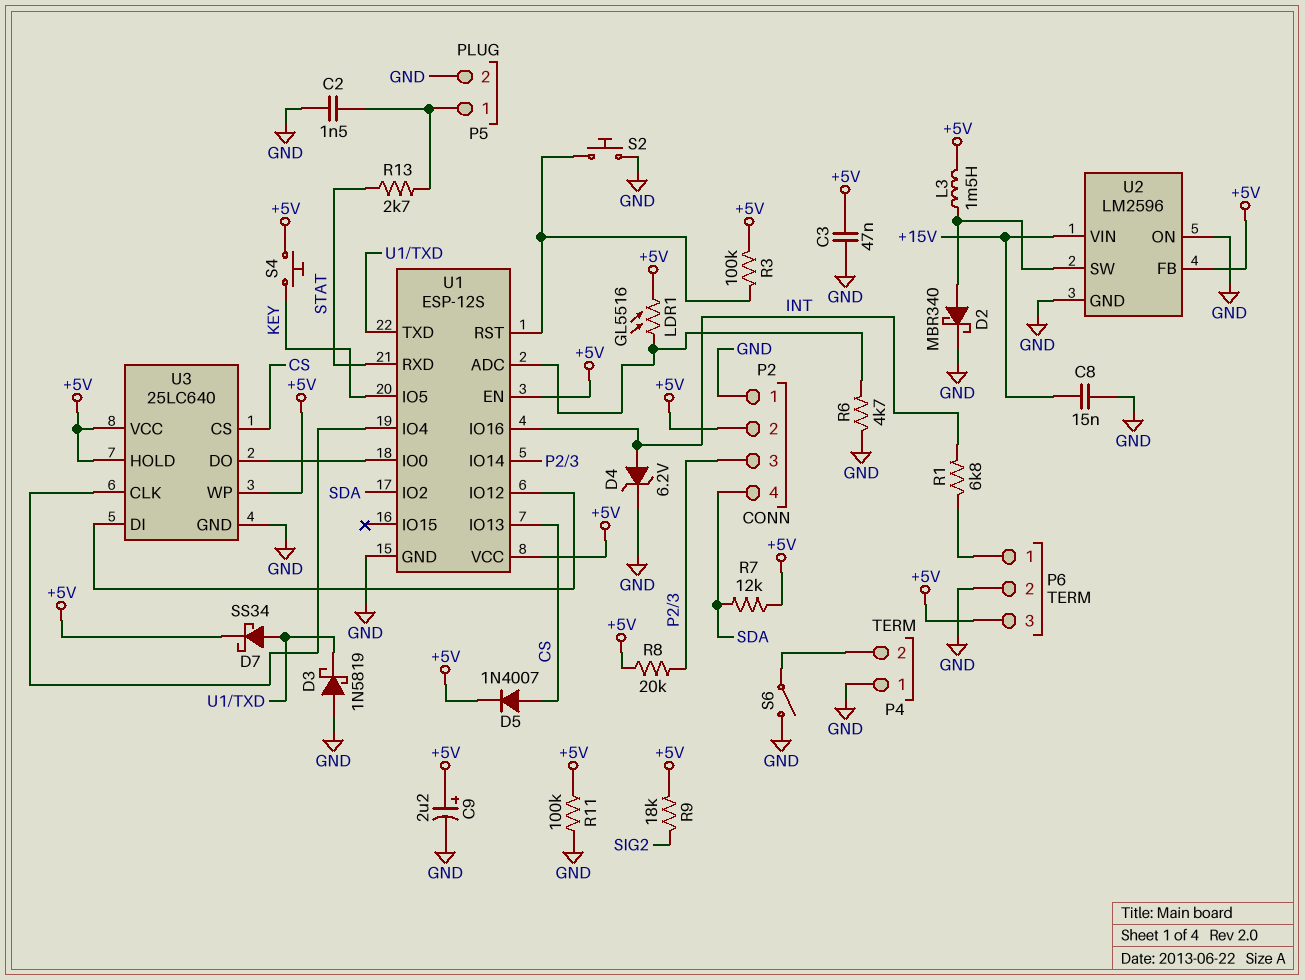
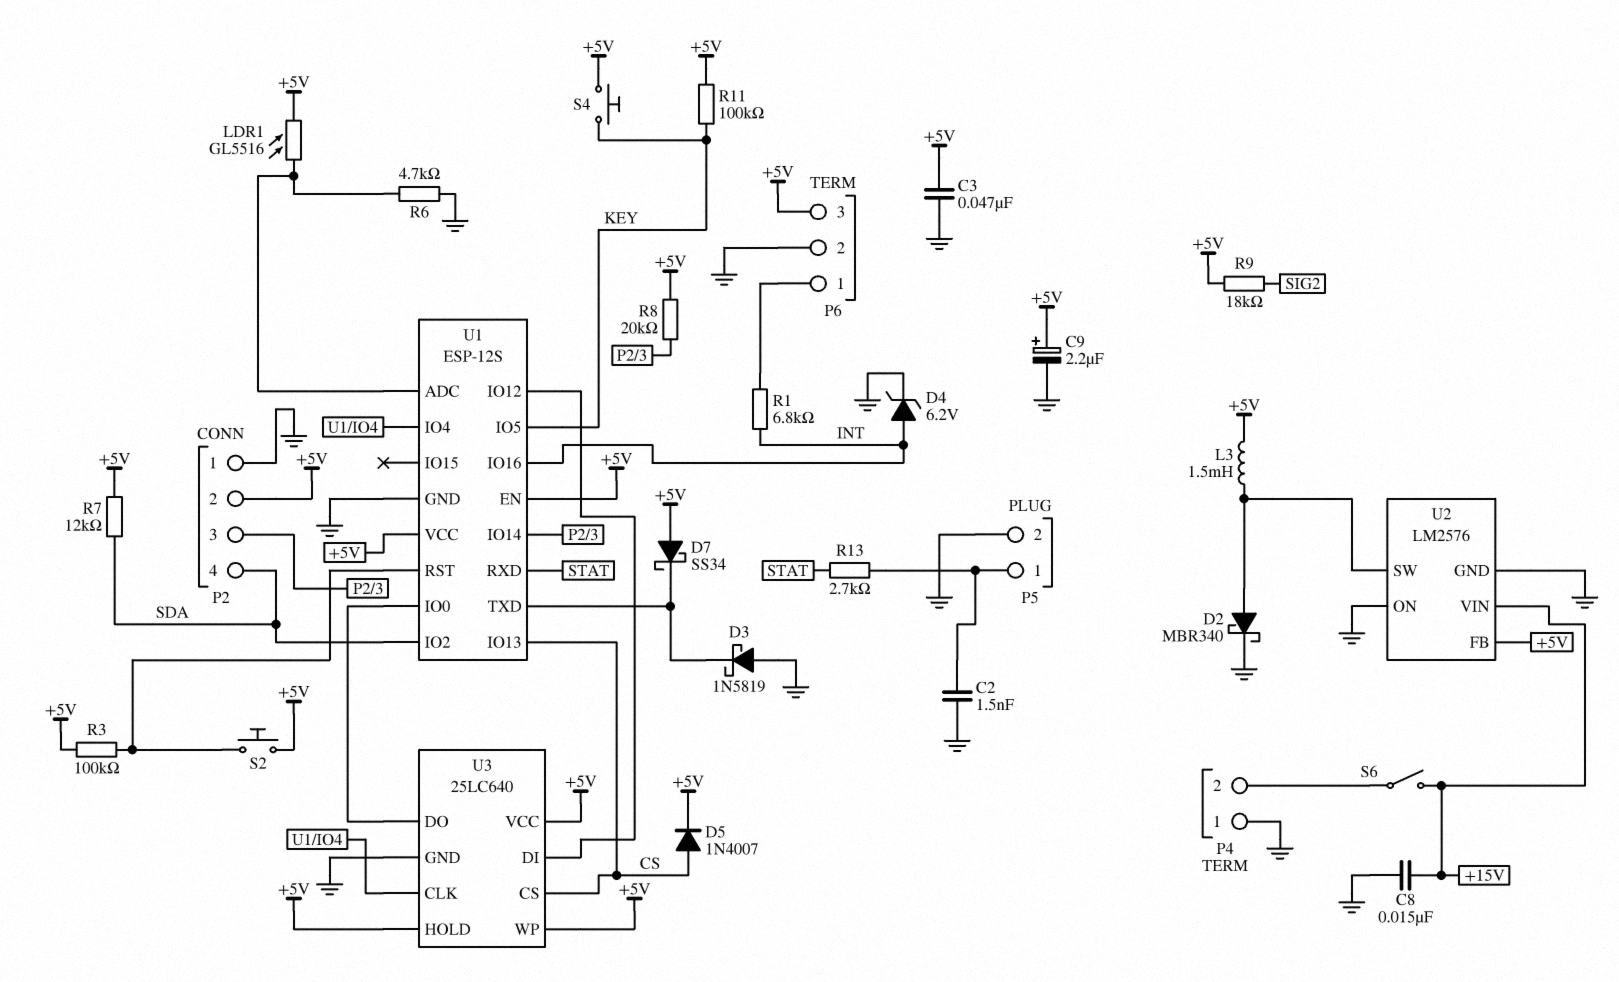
D7: schottky SS34 (A U1/TXD, K +5V) -> schottky SS34 (A +5V, K U1/TXD)
R11: 100k (+5V, GND) -> 100k (+5V, KEY)
S2: button (GND, U1/RST) -> button (+5V, U1/RST)
S6: switch (GND, P4/2) -> switch (+15V, P4/2)
U2: LM2596 -> LM2576

